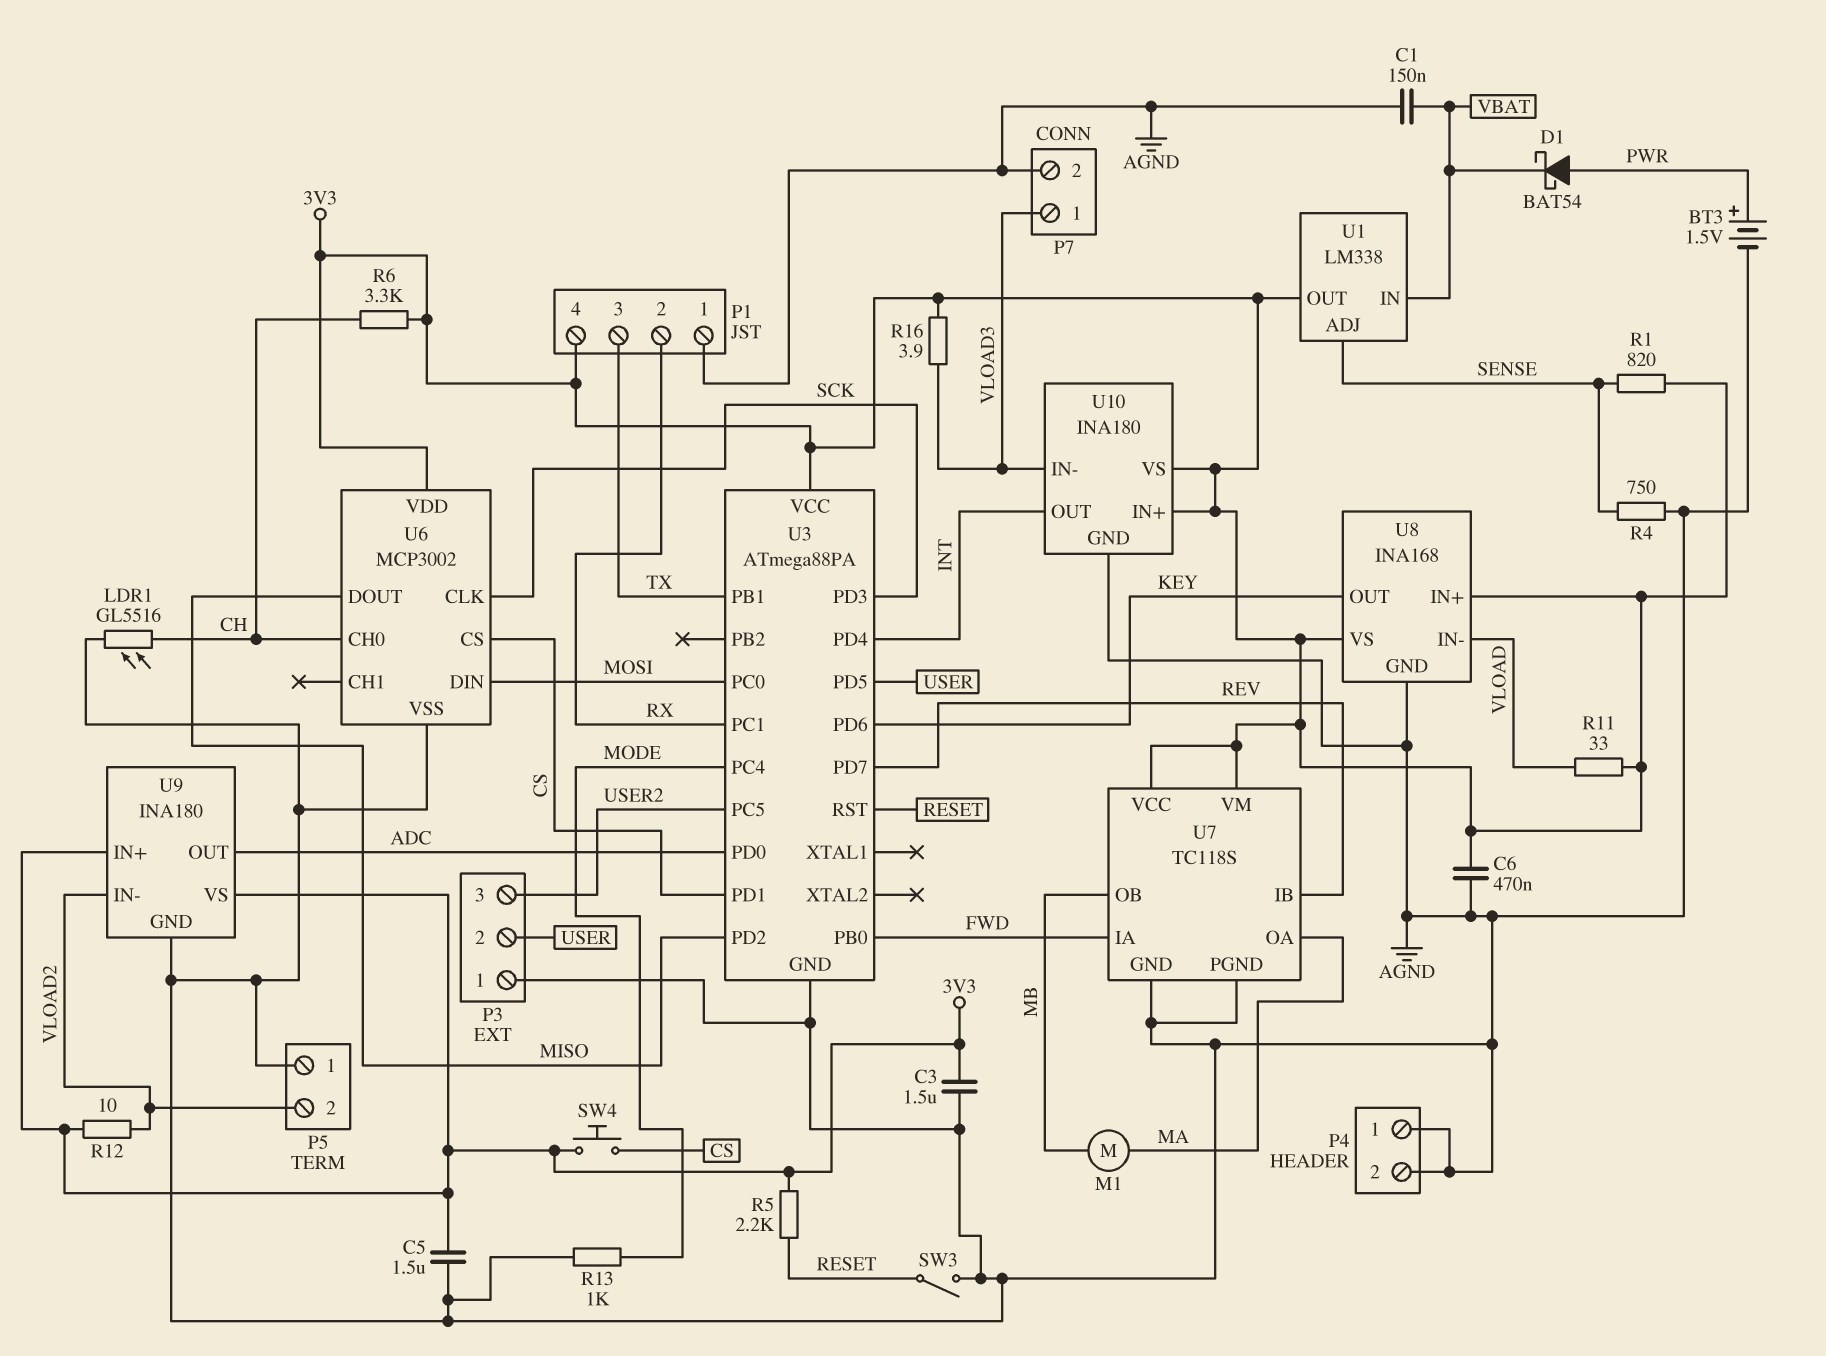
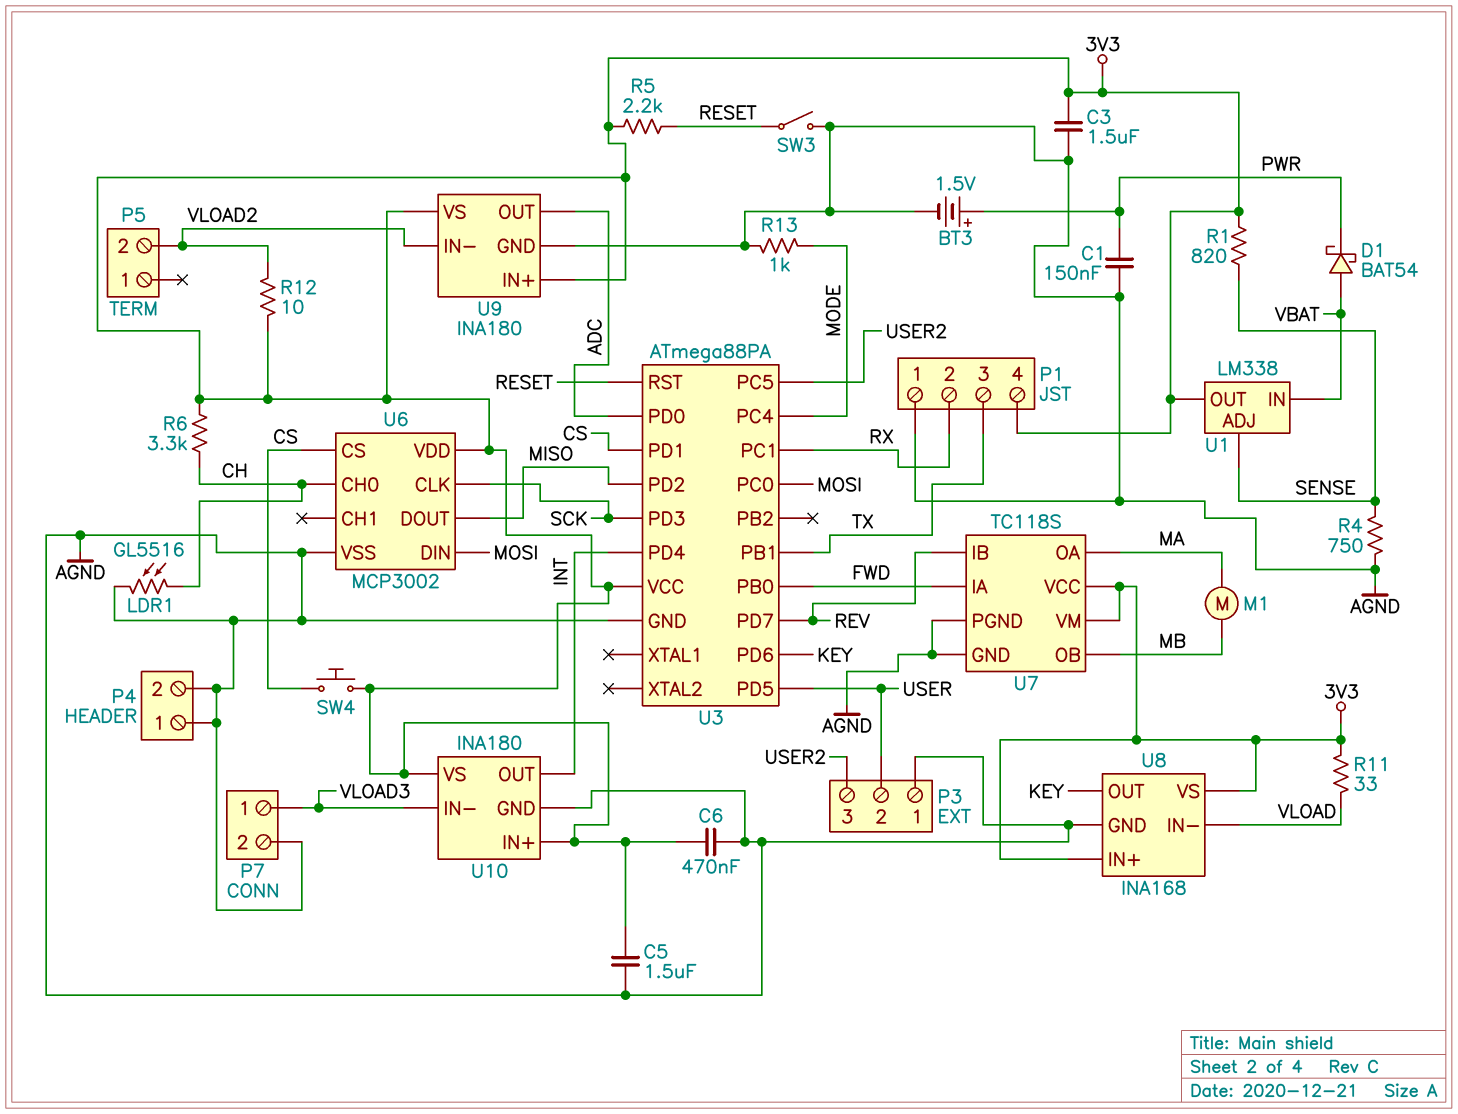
C1: 150nF (AGND, VBAT) -> 150nF (AGND, PWR)
D1: schottky BAT54 (A PWR, K VBAT) -> schottky BAT54 (A VBAT, K PWR)
P5 pin 1: AGND -> none
R16: 3.9 (3V3, VLOAD3) -> none

